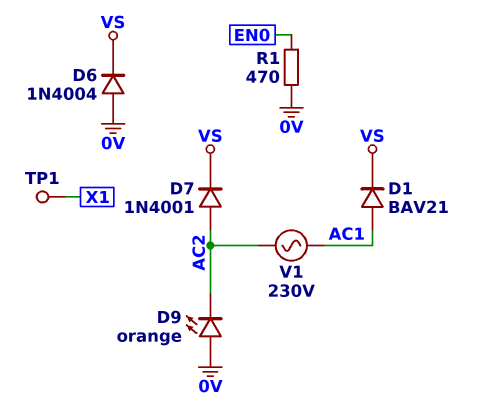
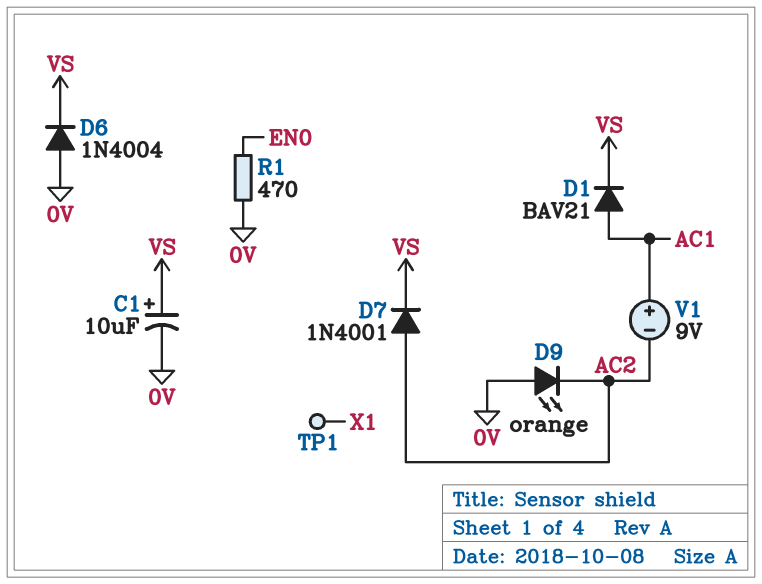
C1: none -> 10uF (plus VS, minus 0V)
V1: AC 230V (AC1, AC2) -> 9V (plus AC1, minus AC2)

